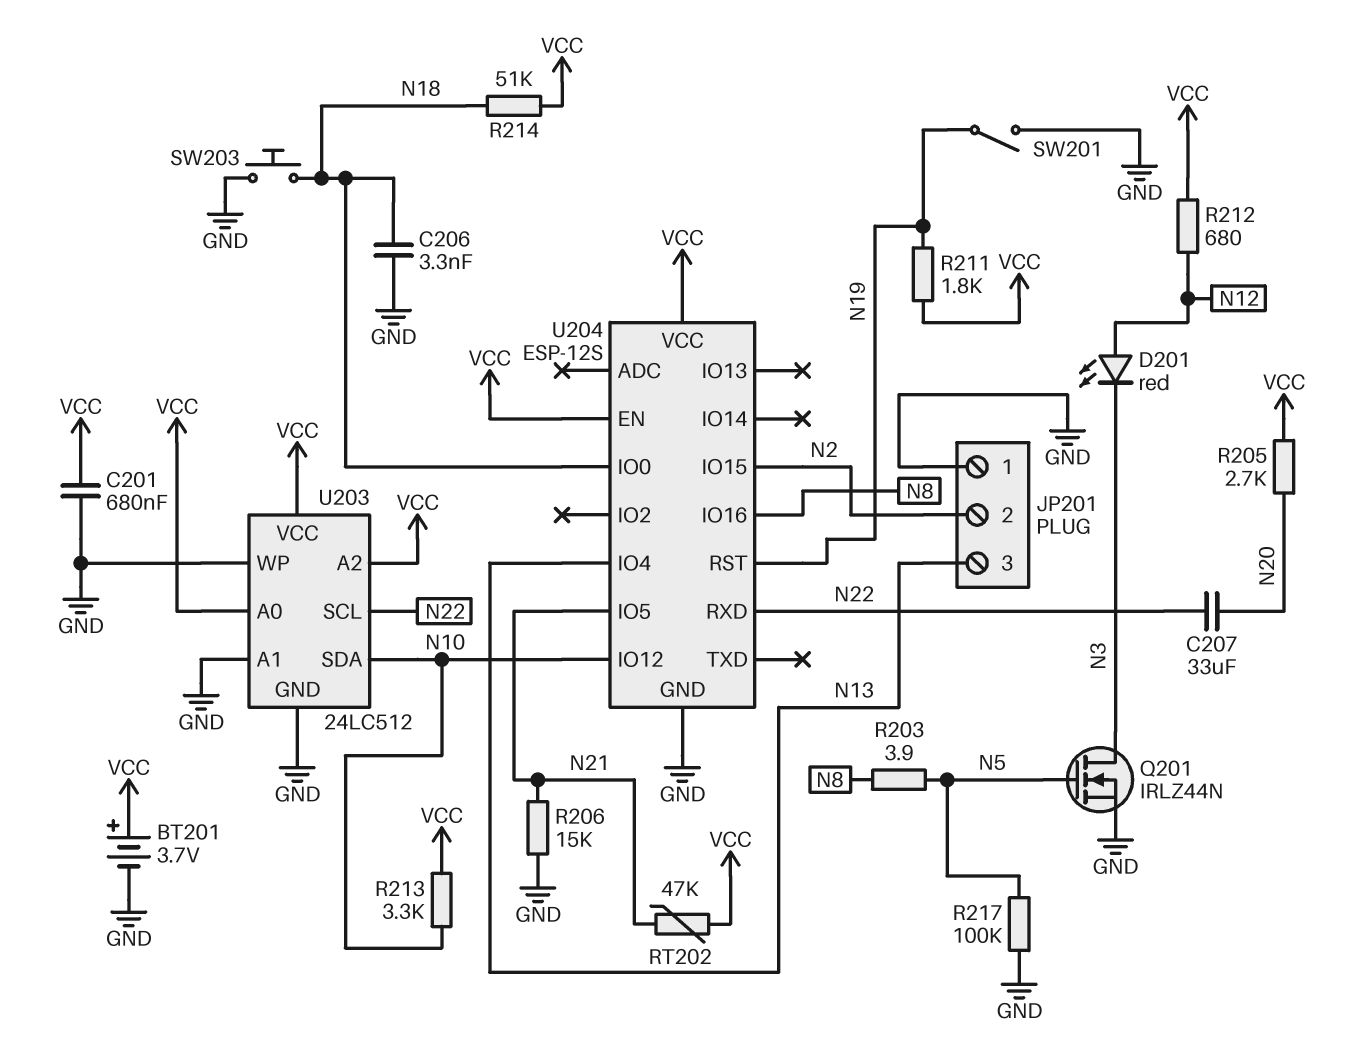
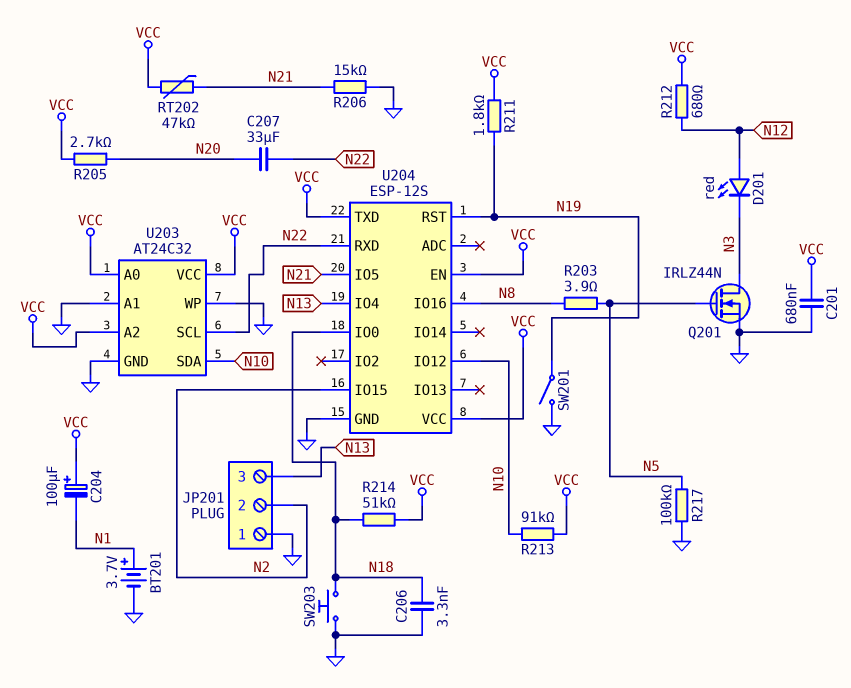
BT201: 3.7V (plus VCC, minus GND) -> 3.7V (plus N1, minus GND)
C204: none -> 100uF (plus VCC, minus N1)
R213: 3.3k (N10, VCC) -> 91k (N10, VCC)
U203: 24LC512 -> AT24C32
U204 pin TXD: none -> VCC

